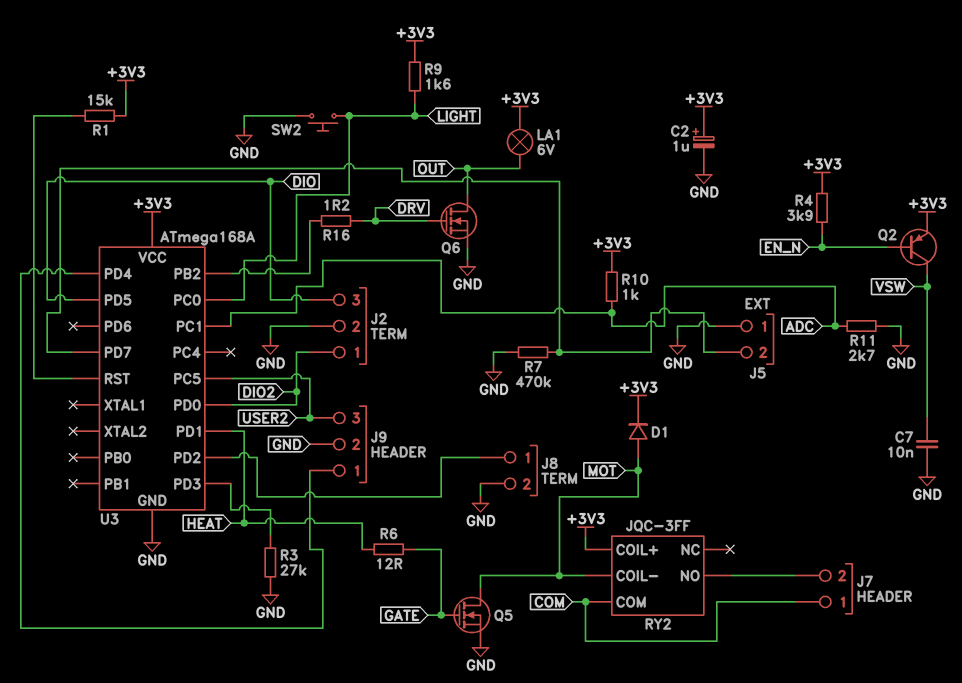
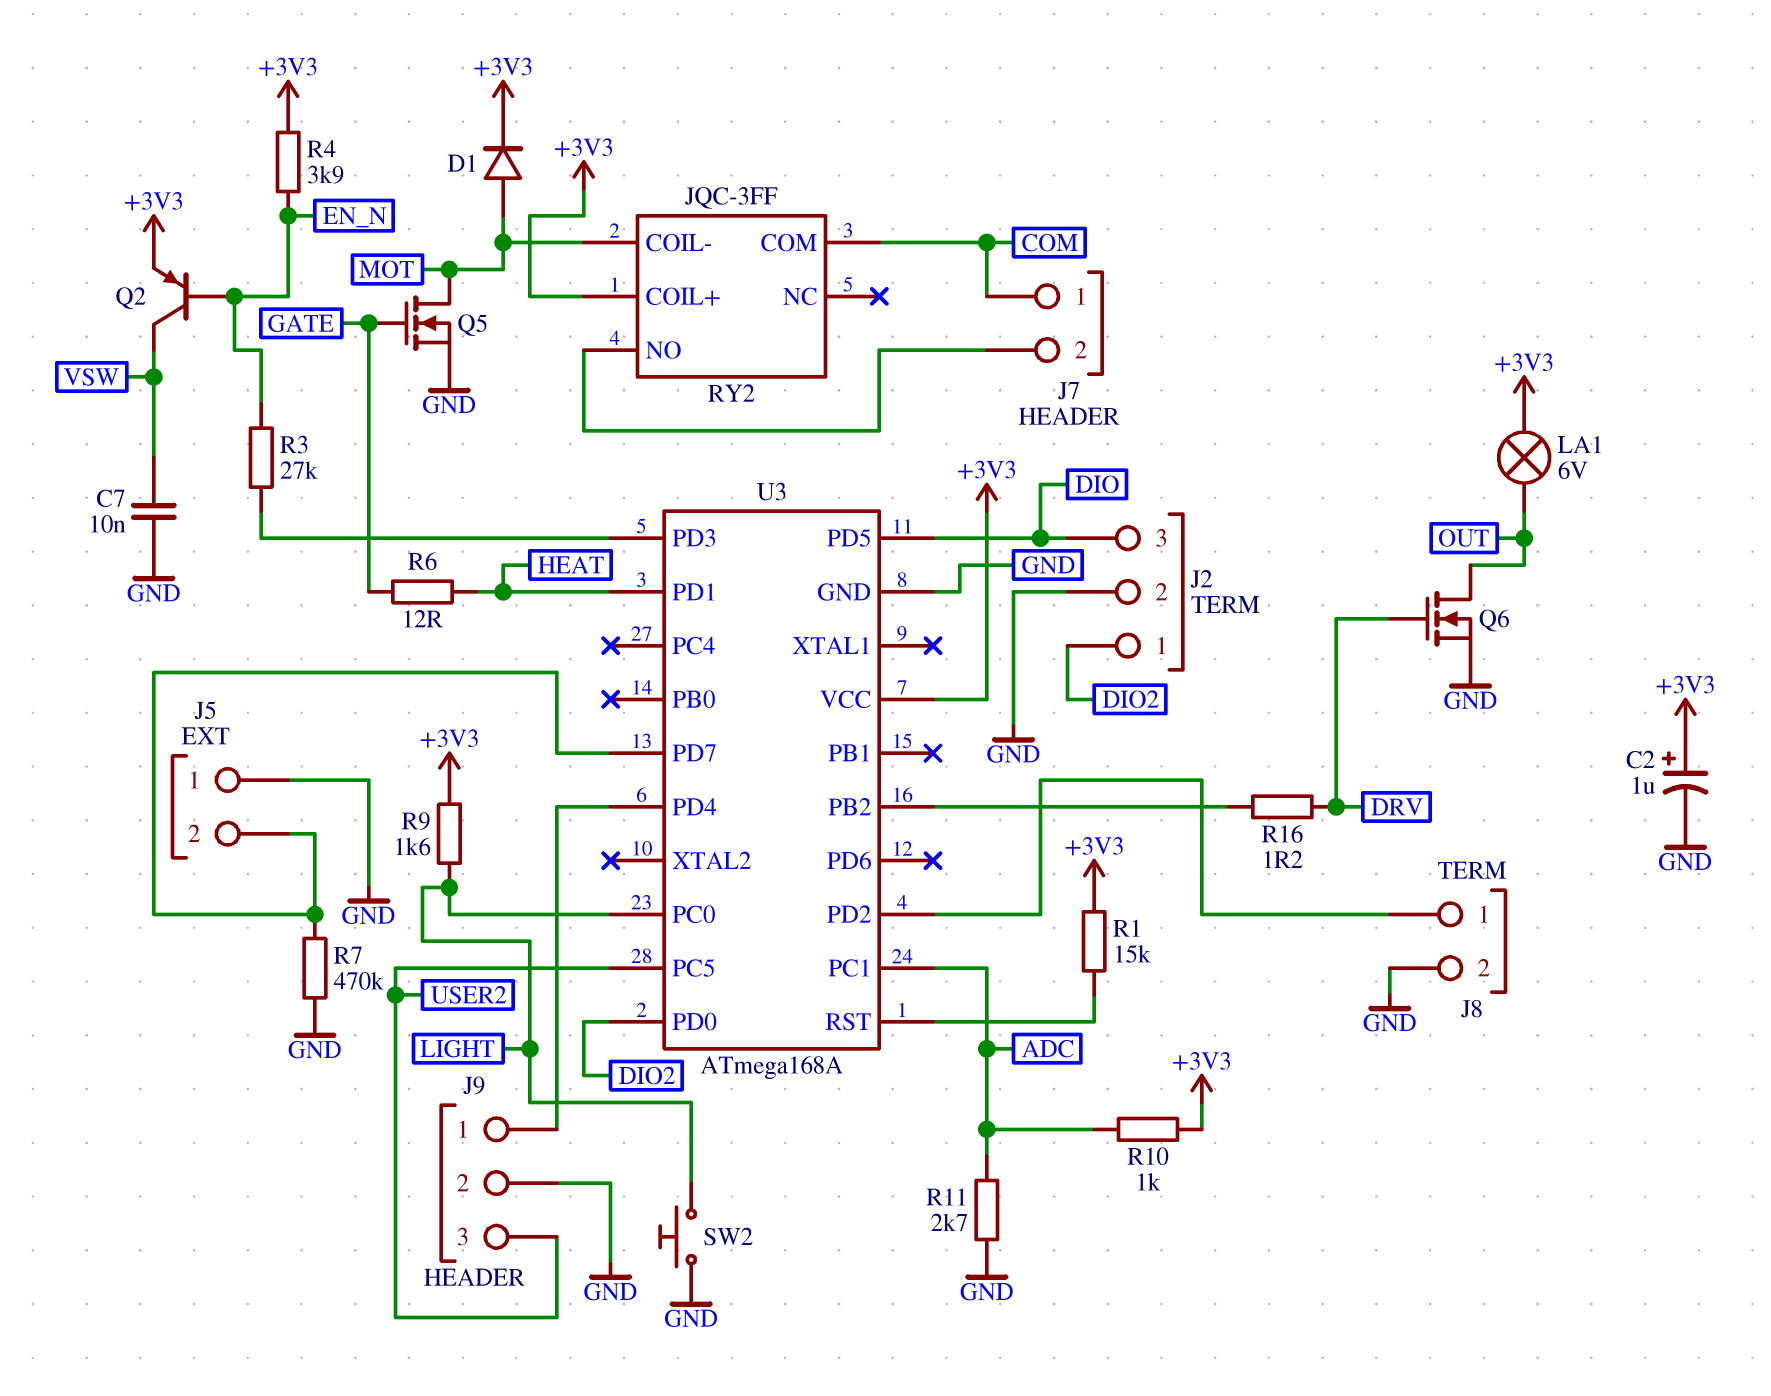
R3: 27k (GND, U3/PD3) -> 27k (EN_N, U3/PD3)

